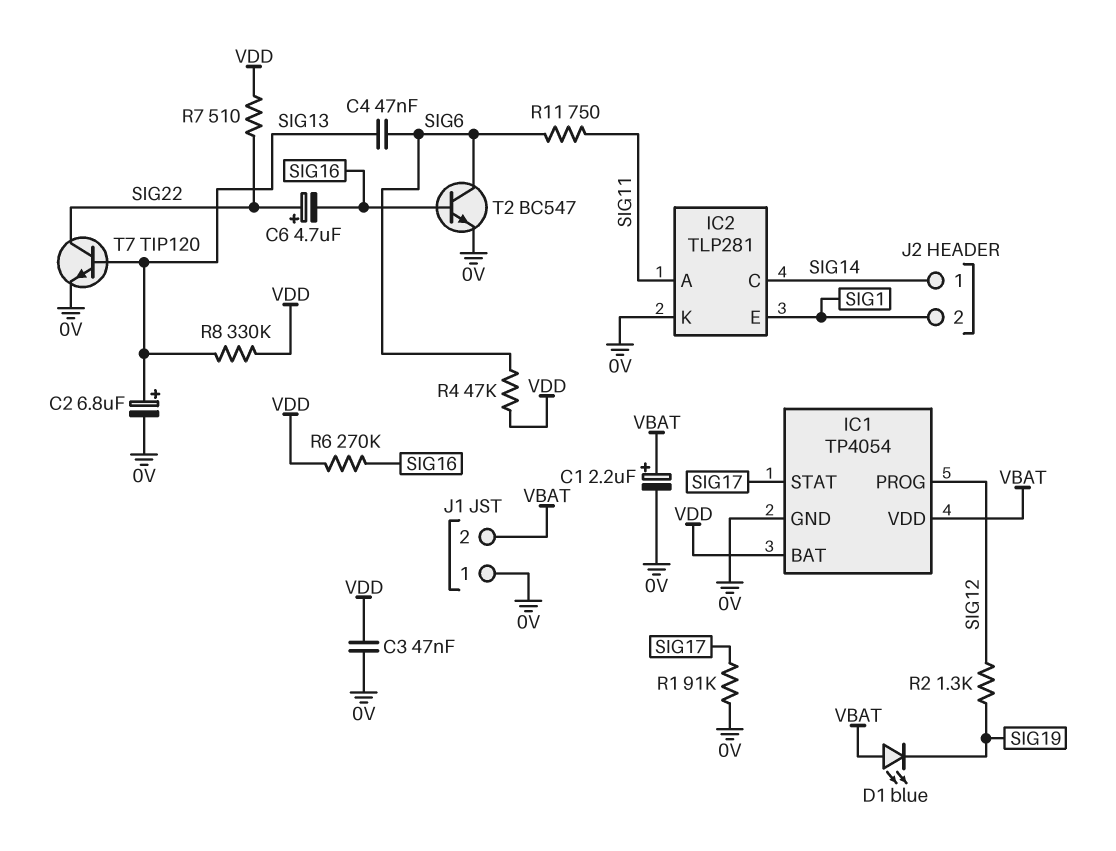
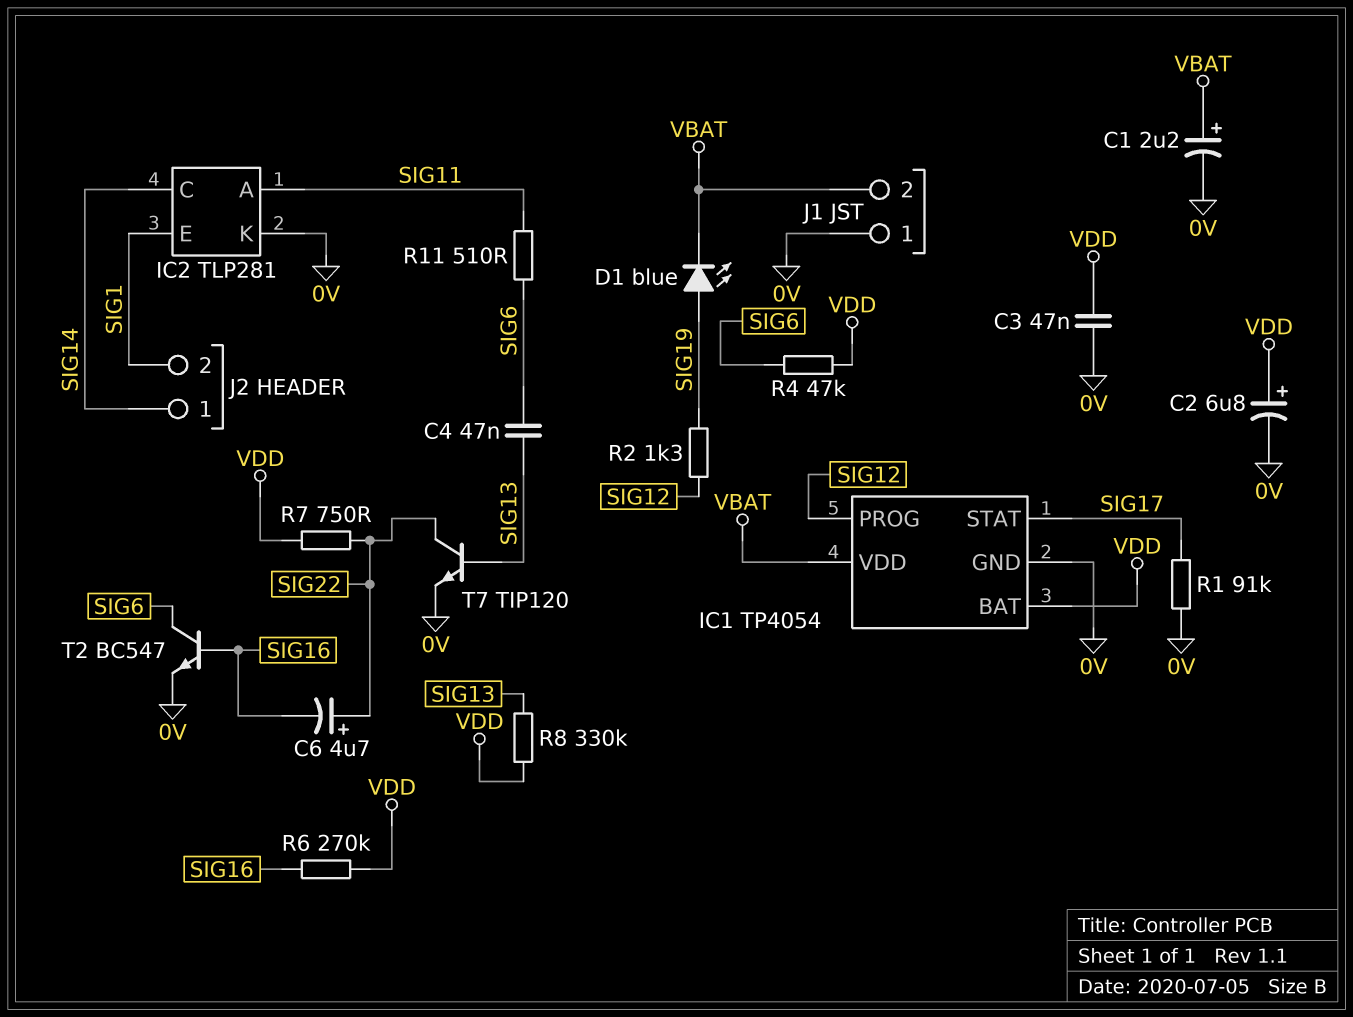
C2: 6.8uF (plus SIG13, minus 0V) -> 6.8uF (plus VDD, minus 0V)
D1: LED blue (A VBAT, K SIG19) -> LED blue (A SIG19, K VBAT)
R7: 510 (SIG22, VDD) -> 750 (SIG22, VDD)
R11: 750 (SIG6, SIG11) -> 510 (SIG6, SIG11)

